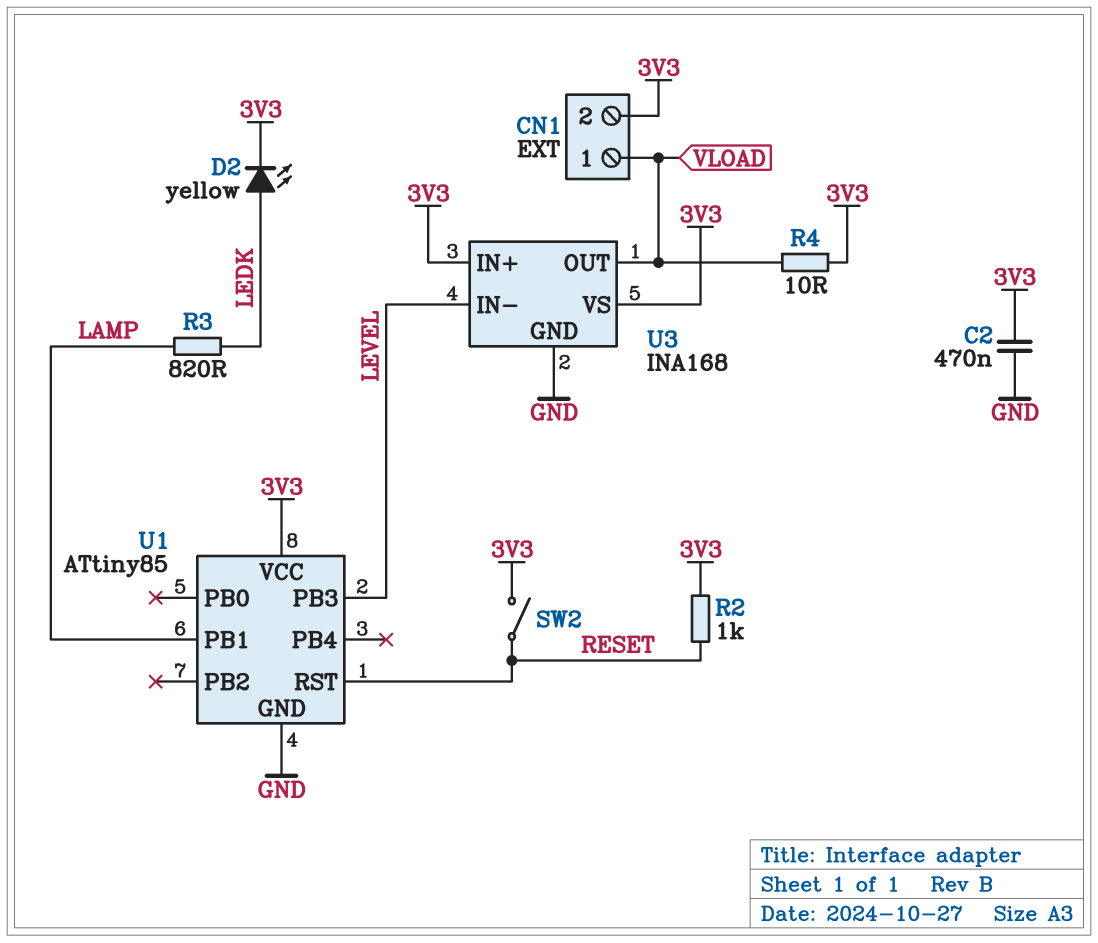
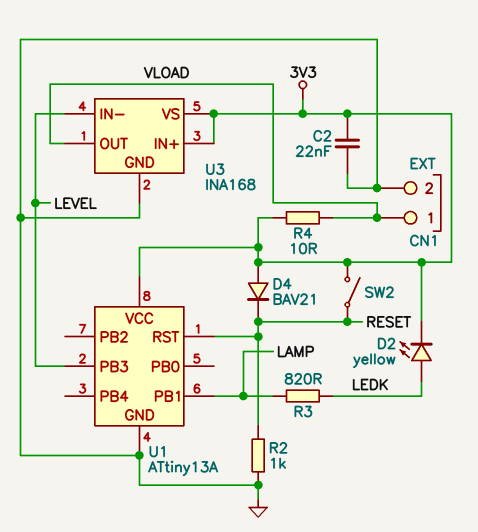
C2: 470nF (3V3, GND) -> 22nF (3V3, GND)
CN1 pin 2: 3V3 -> GND
D4: none -> diode BAV21 (A 3V3, K RESET)
R2: 1k (3V3, RESET) -> 1k (GND, RESET)
U1: ATtiny85 -> ATtiny13A

